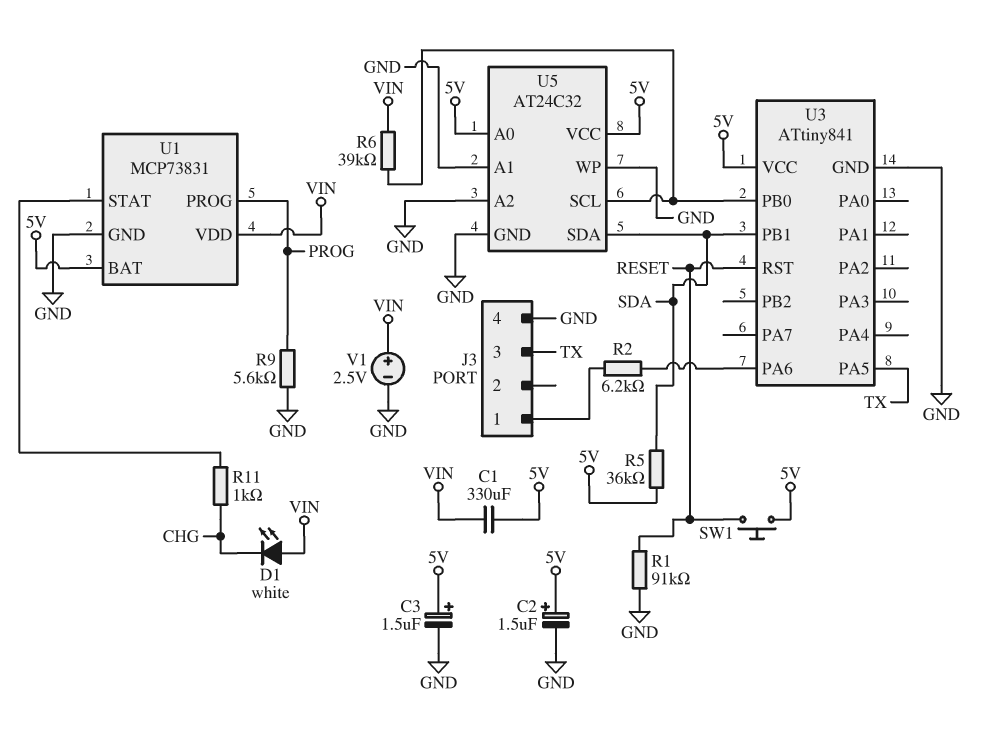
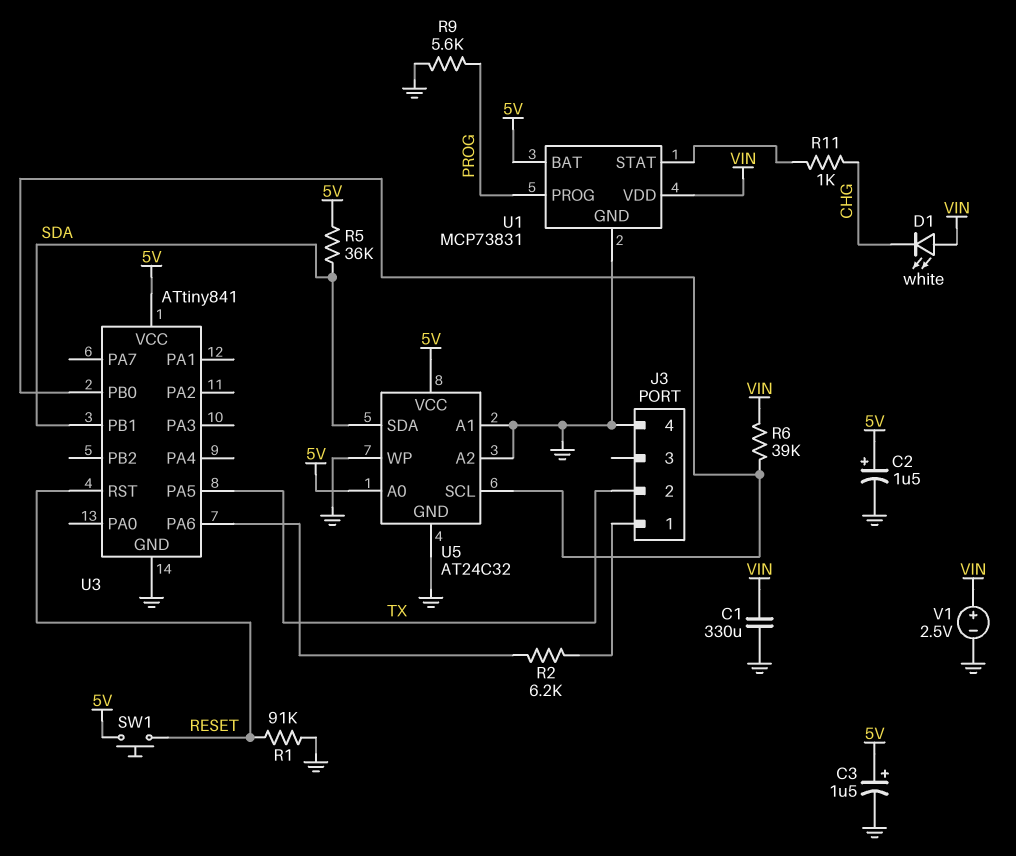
C1: 330uF (5V, VIN) -> 330uF (GND, VIN)
J3 pin 2: none -> TX
J3 pin 3: TX -> none

